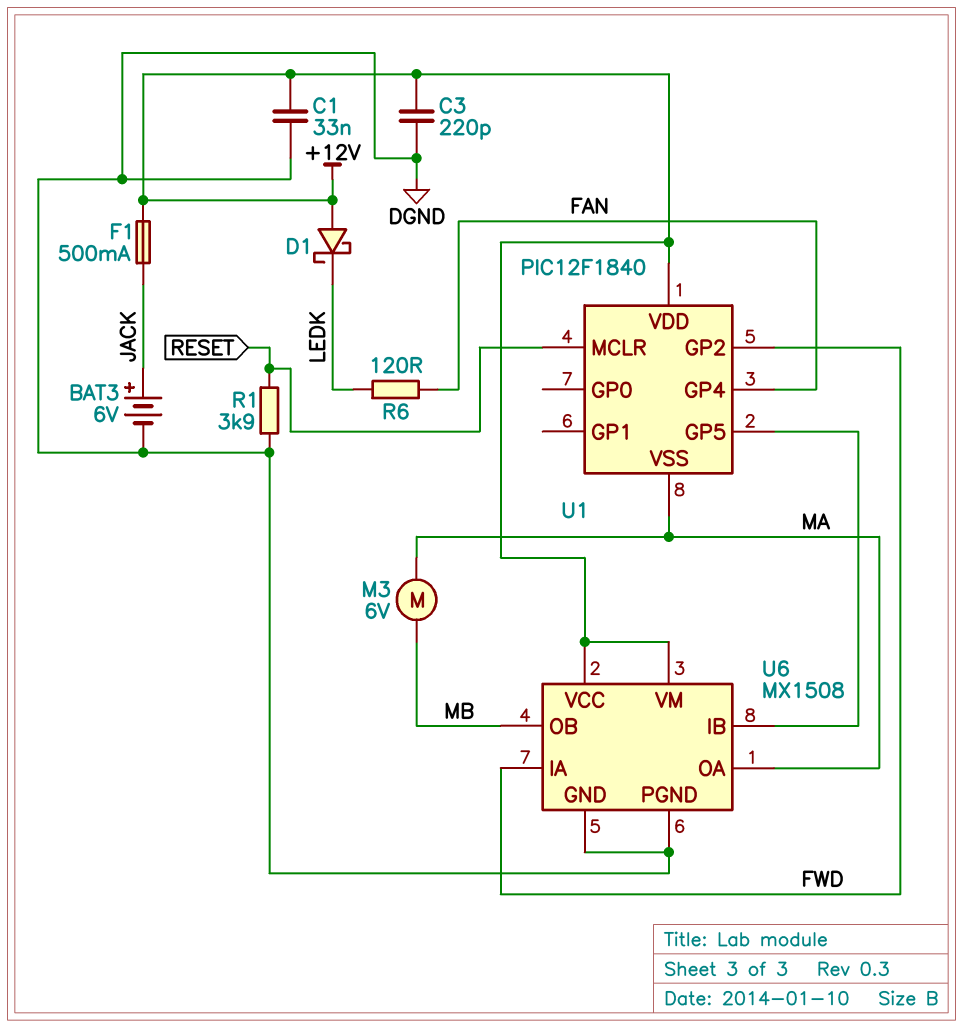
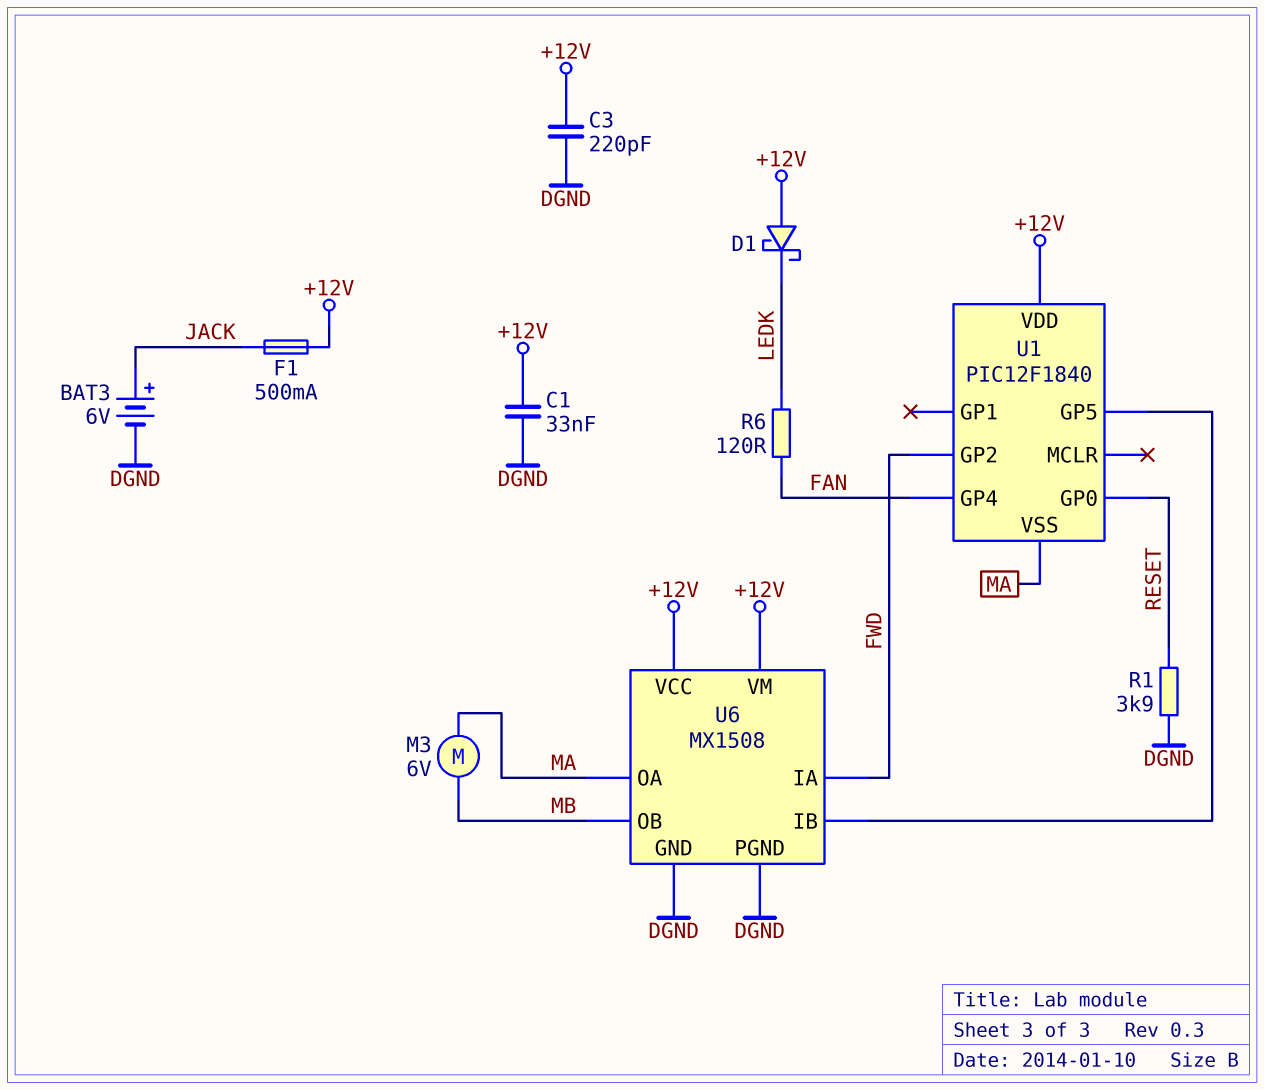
U1 pin GP0: none -> RESET
U1 pin MCLR: RESET -> none

